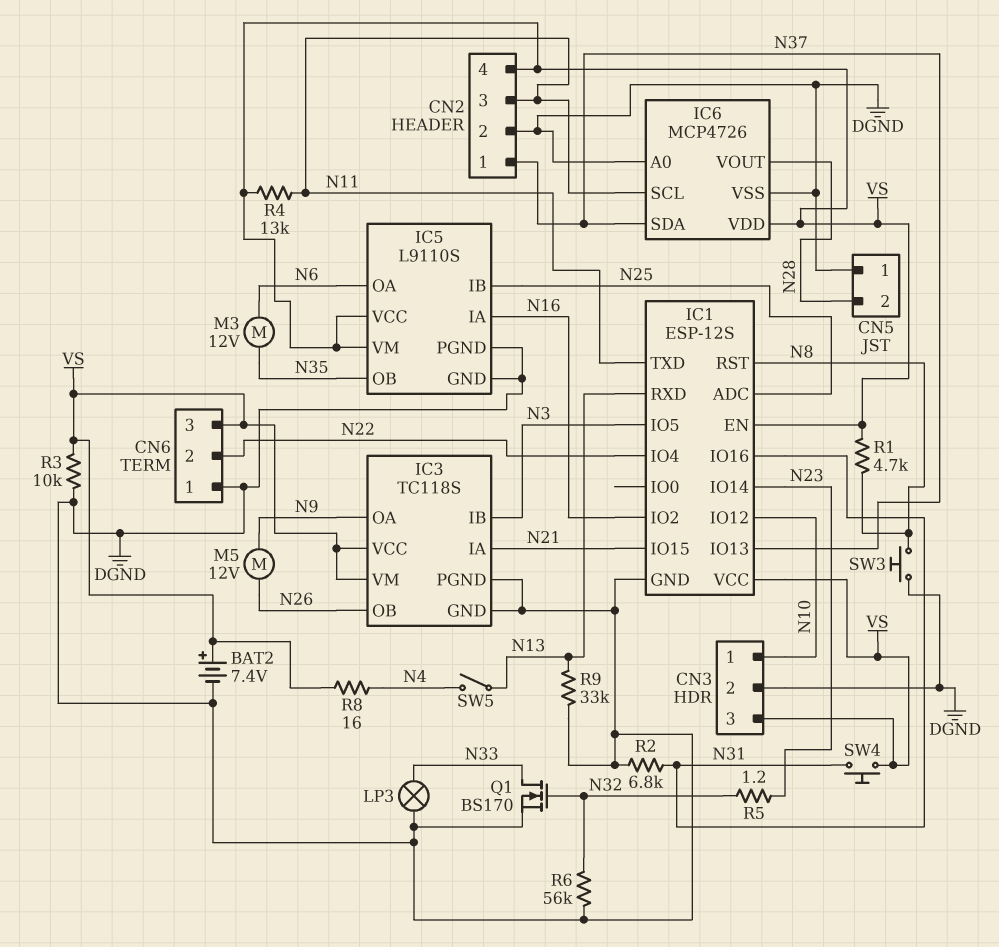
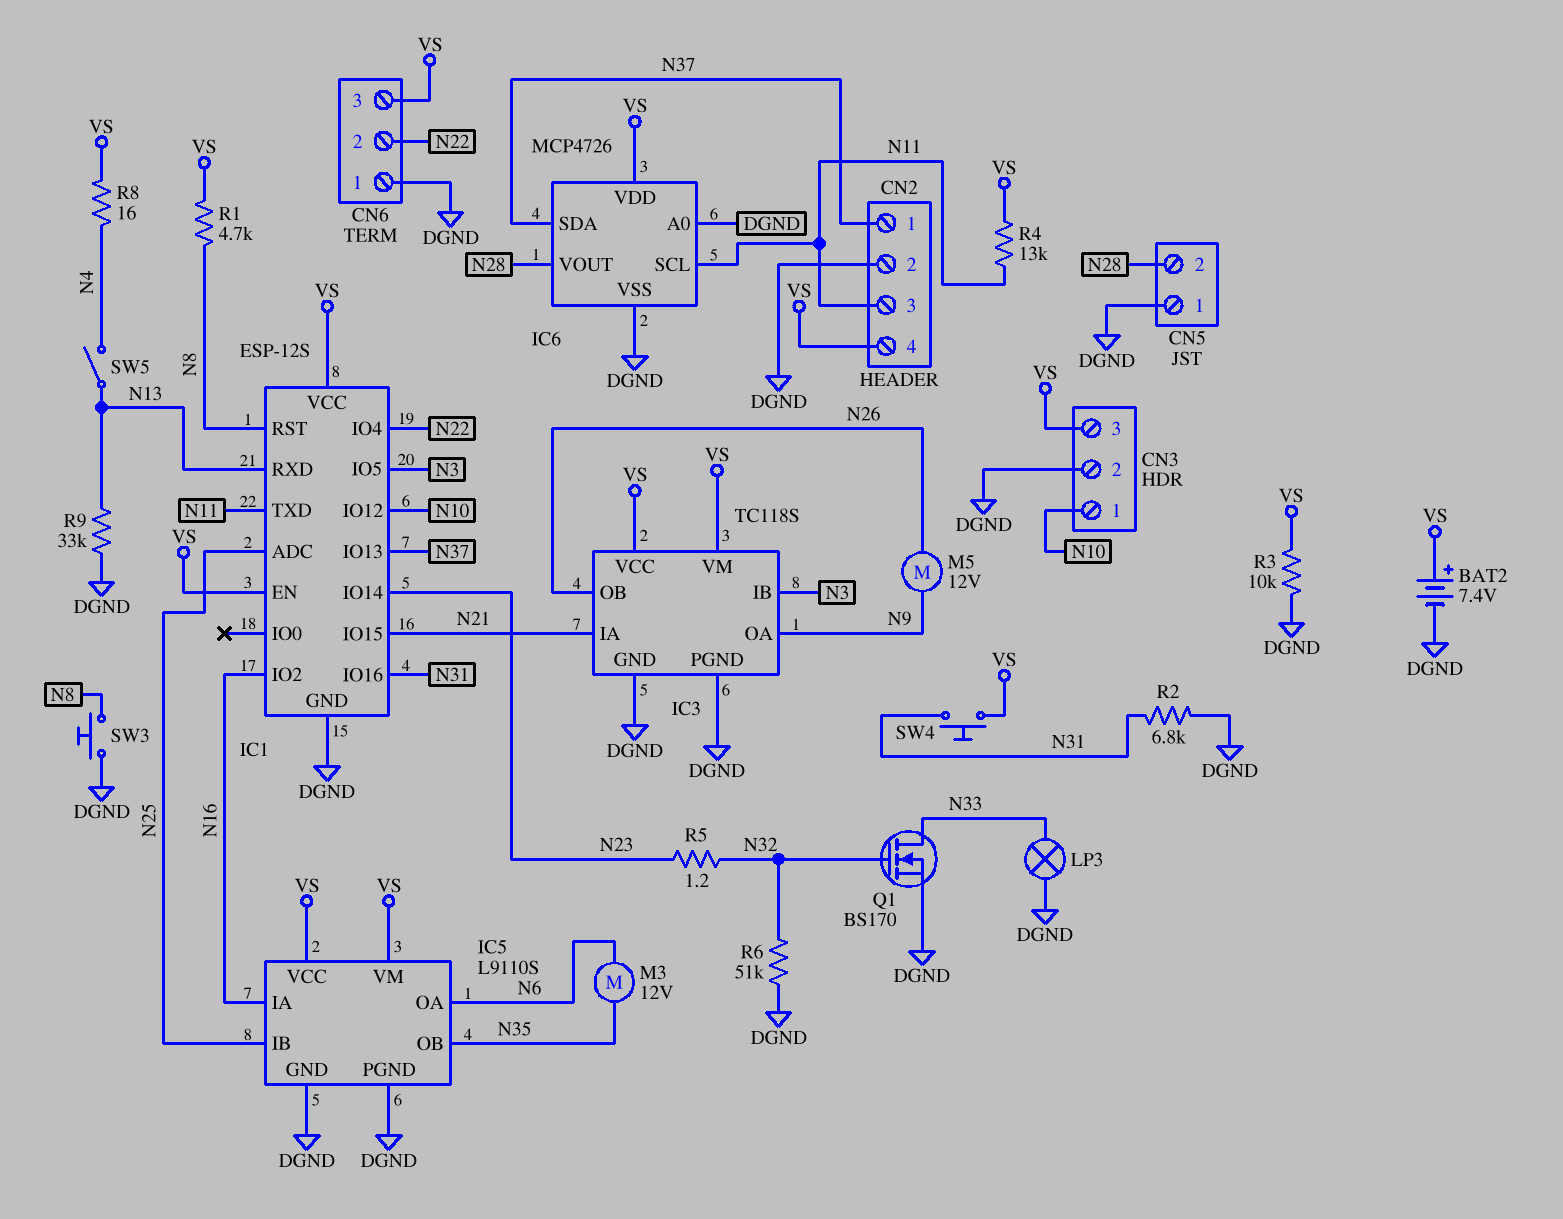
R6: 56k (DGND, N32) -> 51k (DGND, N32)

